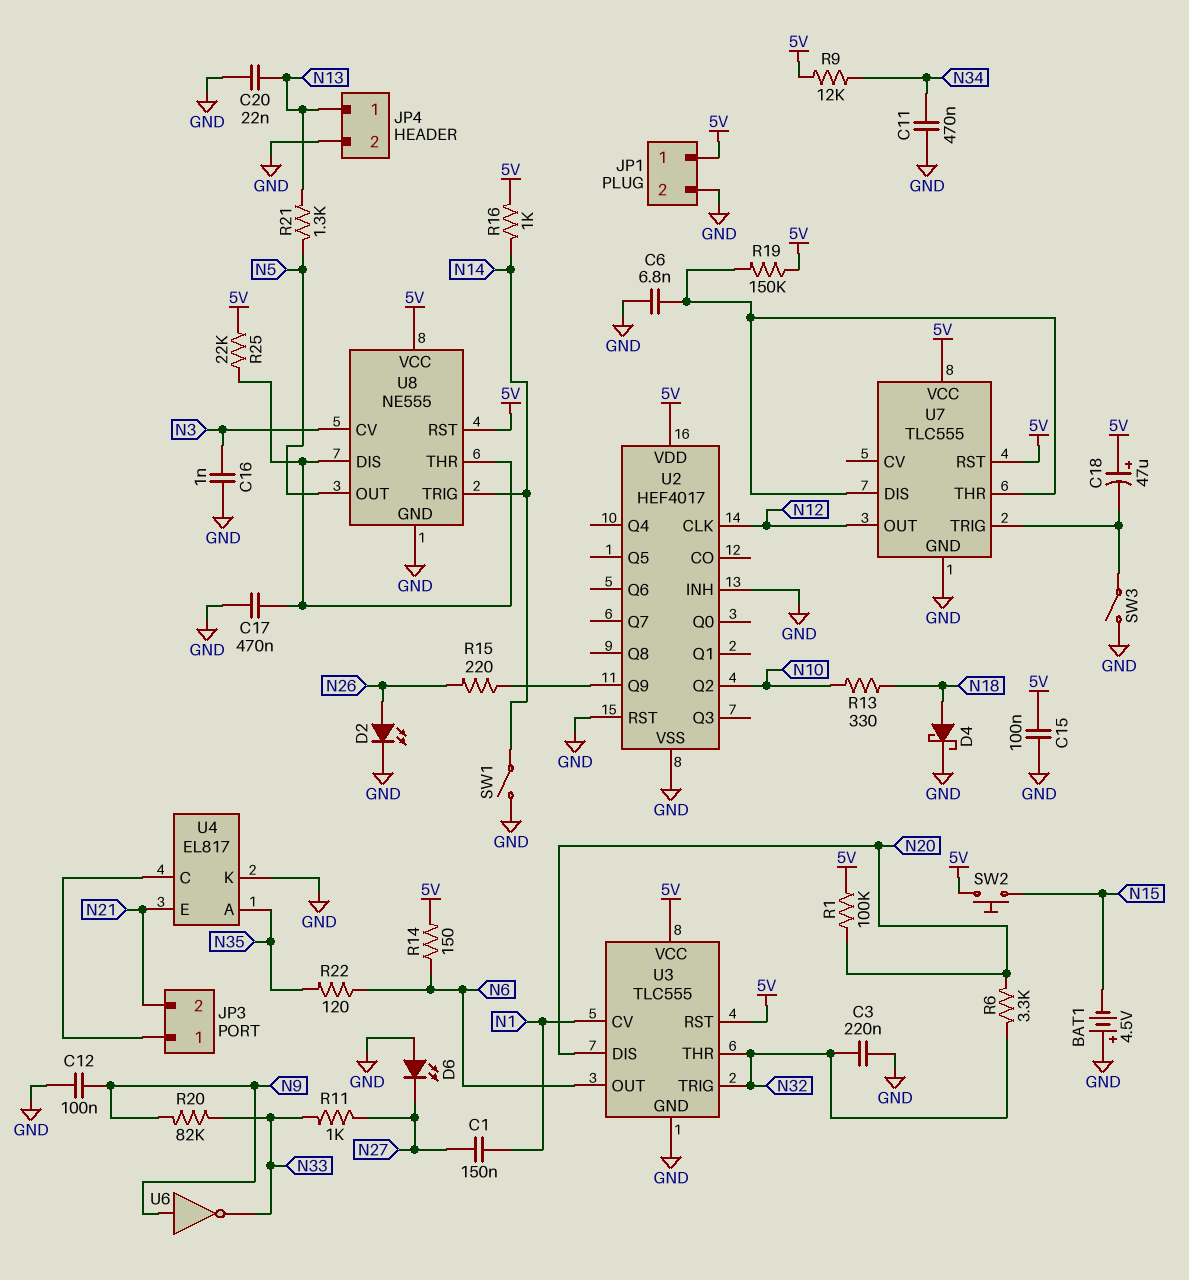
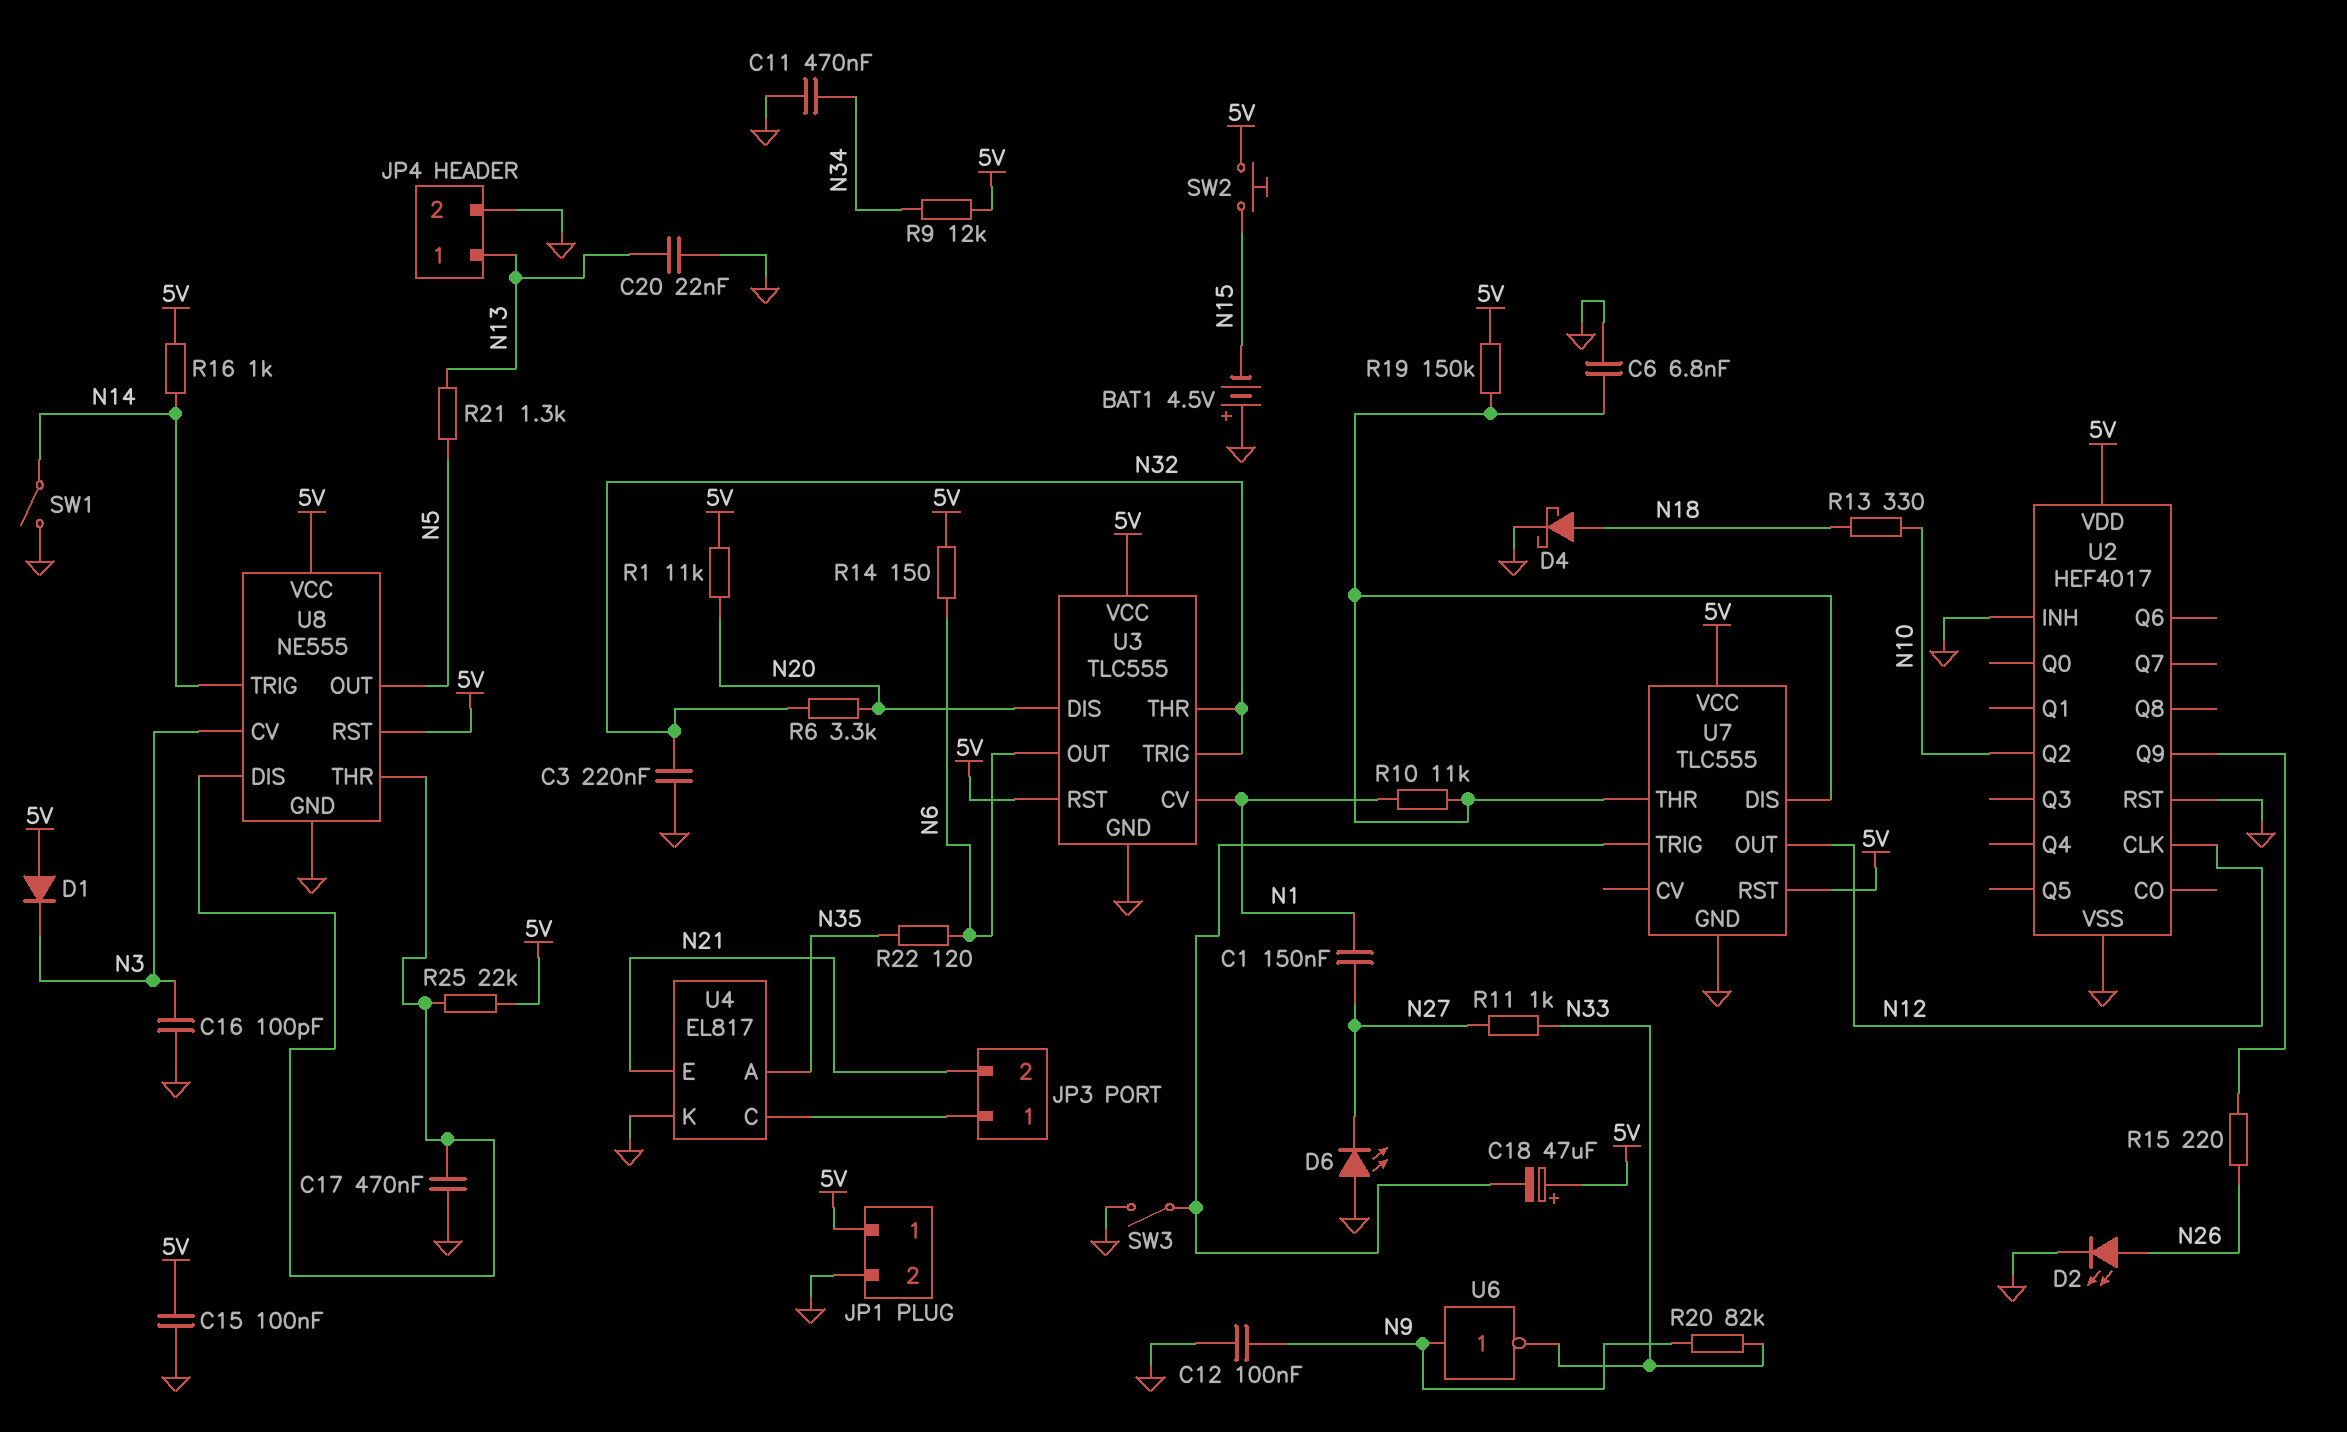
C16: 1nF (GND, N3) -> 100pF (GND, N3)
D1: none -> diode (A 5V, K N3)
R1: 100k (5V, N20) -> 11k (5V, N20)
R10: none -> 11k (N1, U7/DIS)

